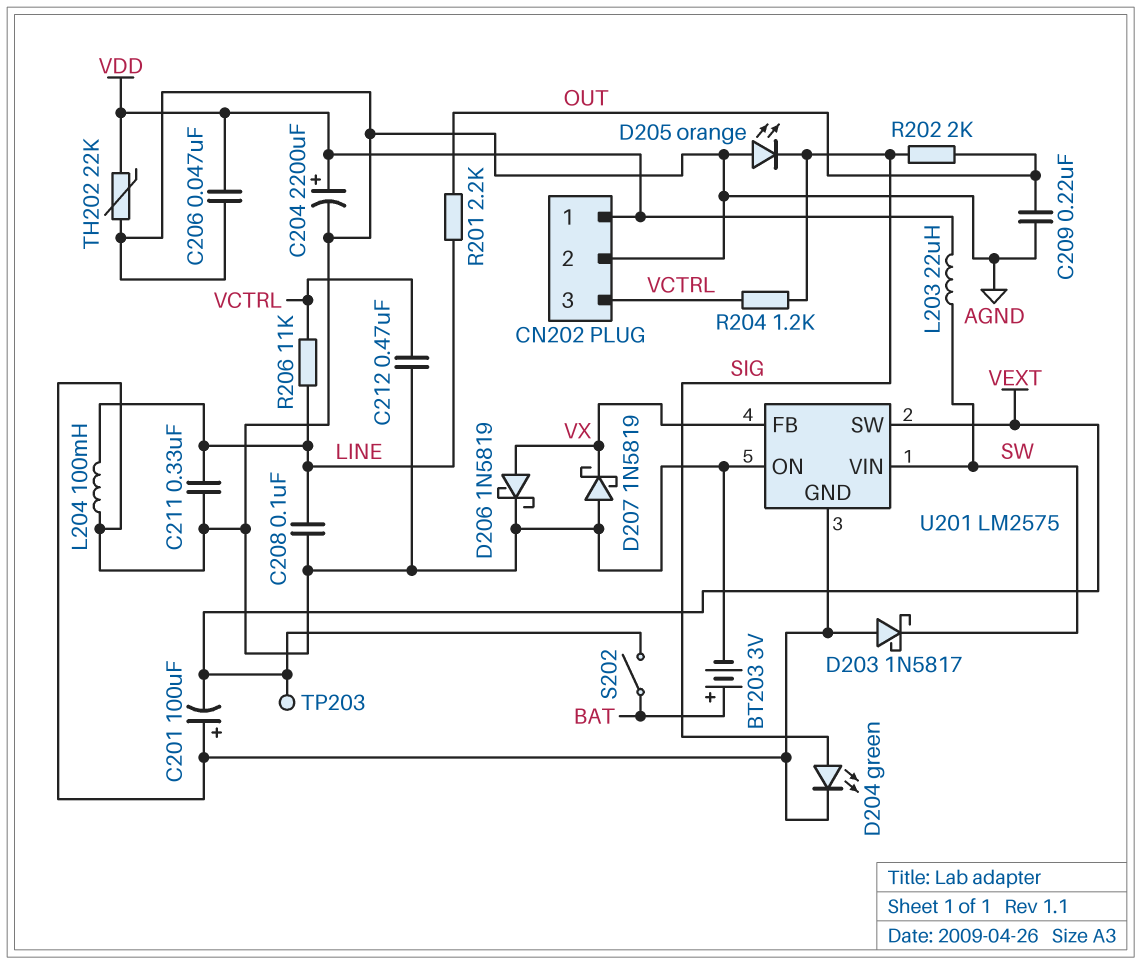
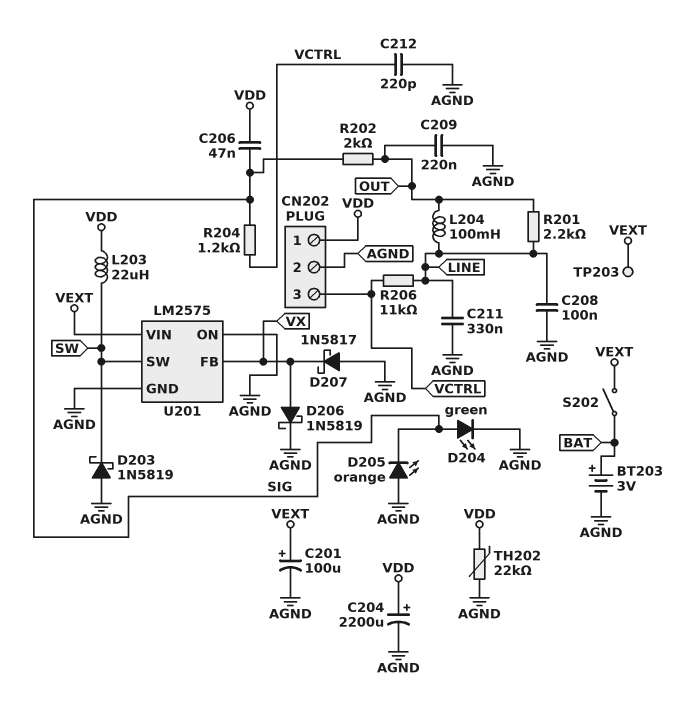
C201: 100uF (plus AGND, minus VEXT) -> 100uF (plus VEXT, minus AGND)
C206: 47nF (AGND, VDD) -> 47nF (SIG, VDD)
C212: 470nF (AGND, VCTRL) -> 220pF (AGND, VCTRL)
D203: schottky 1N5817 (A AGND, K SW) -> schottky 1N5819 (A AGND, K SW)
D207: schottky 1N5819 (A AGND, K VX) -> schottky 1N5817 (A AGND, K VX)
L204: 100mH (AGND, LINE) -> 100mH (LINE, OUT)
U201 pin SW: VEXT -> SW
U201 pin VIN: SW -> VEXT

